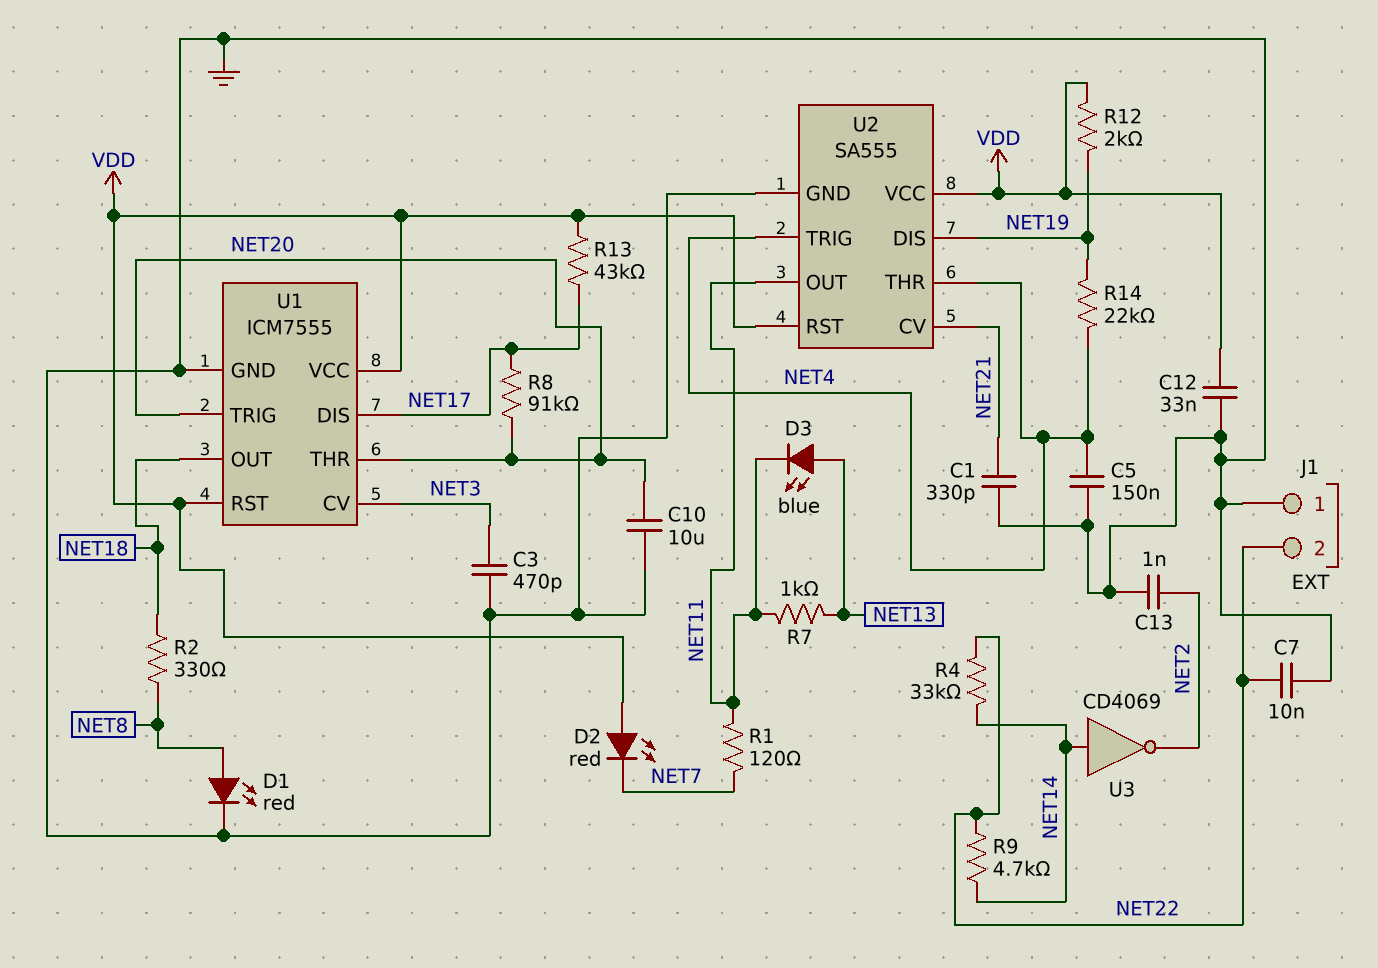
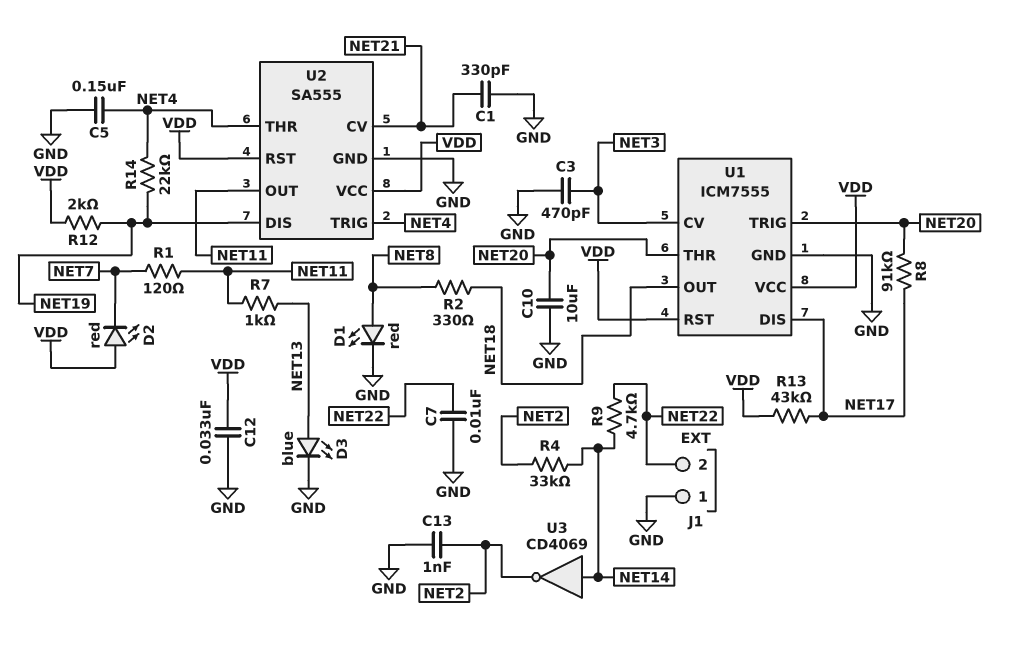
D3: LED blue (A NET13, K NET11) -> LED blue (A NET13, K GND)
R4: 33k (NET14, NET22) -> 33k (NET2, NET14)

